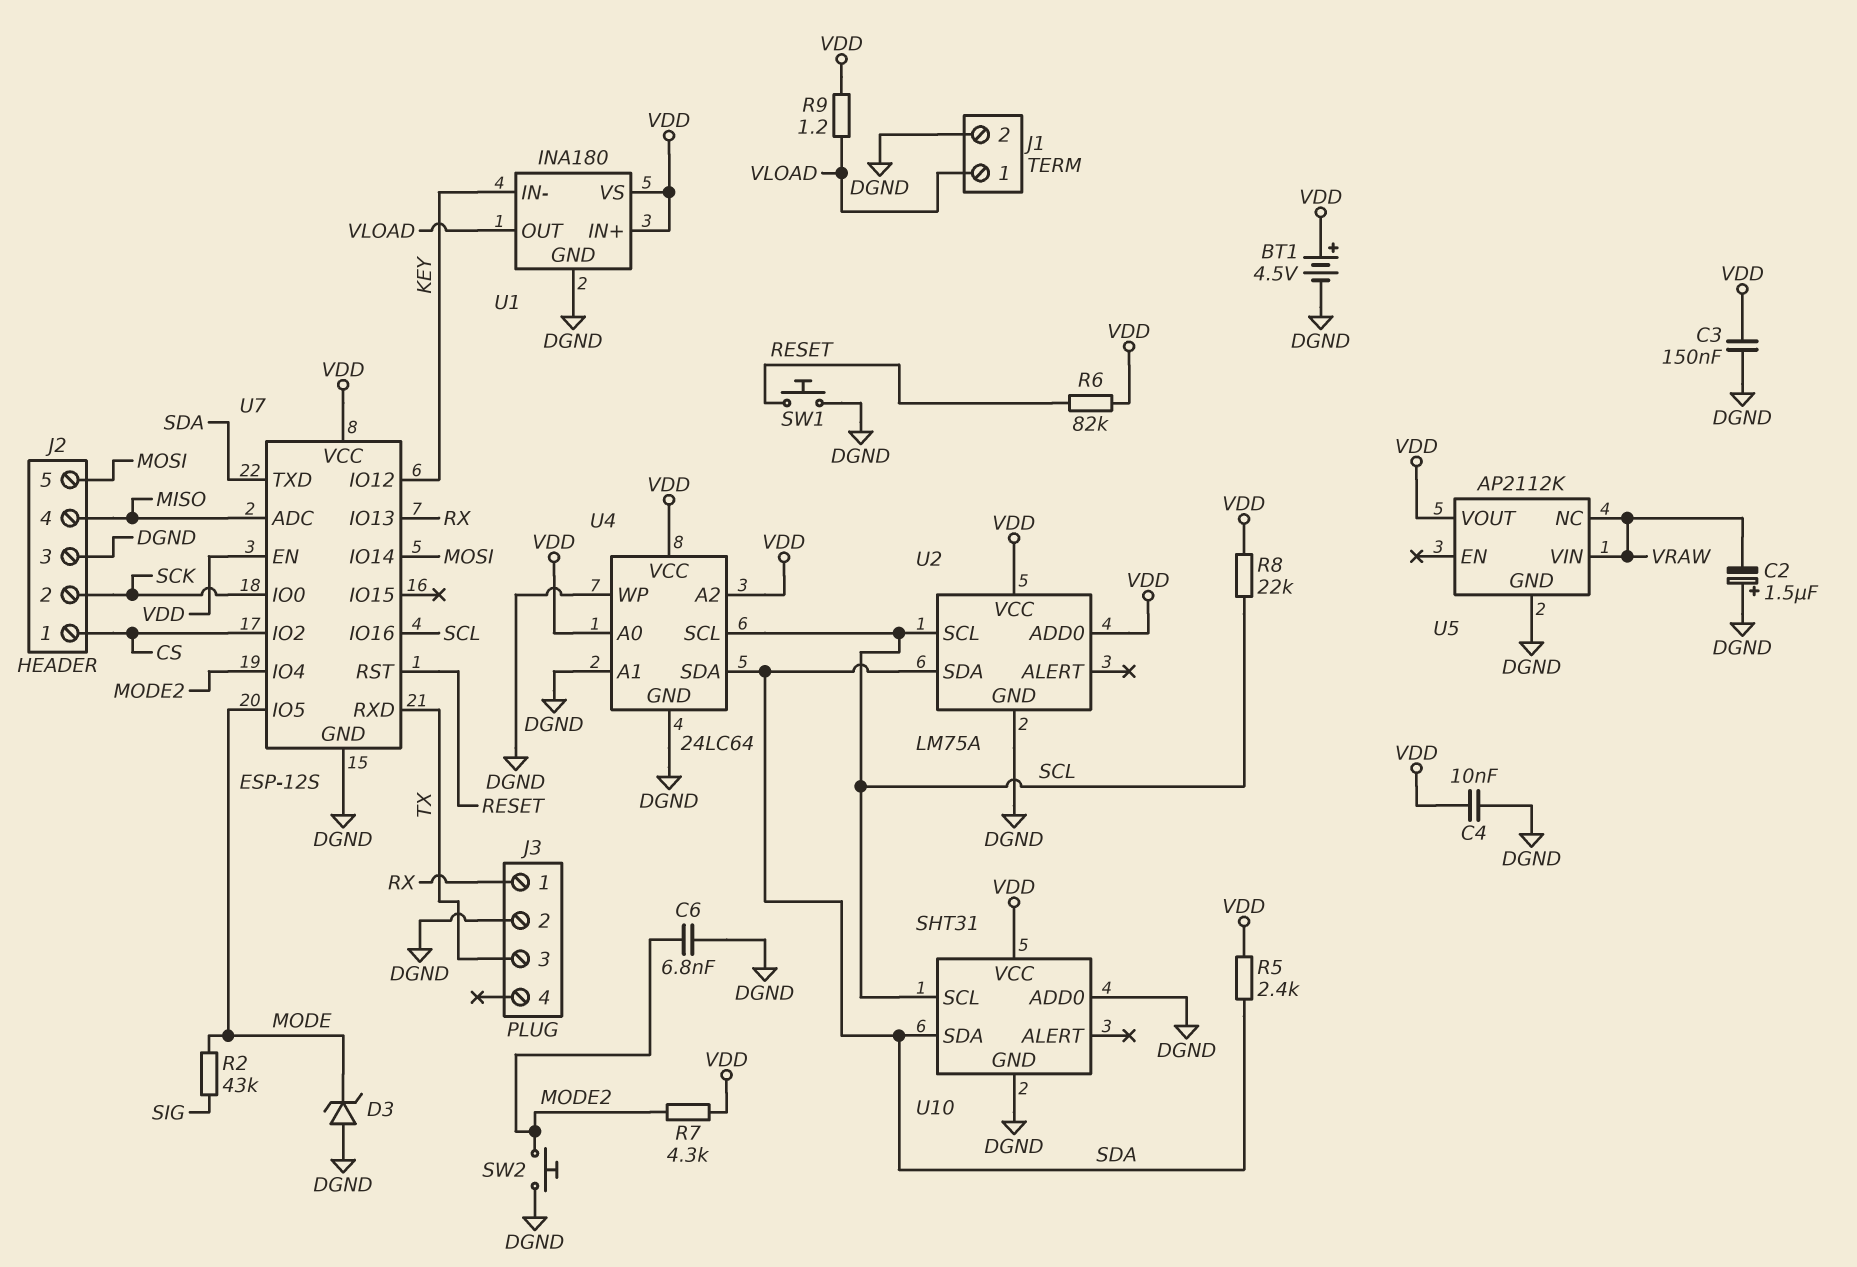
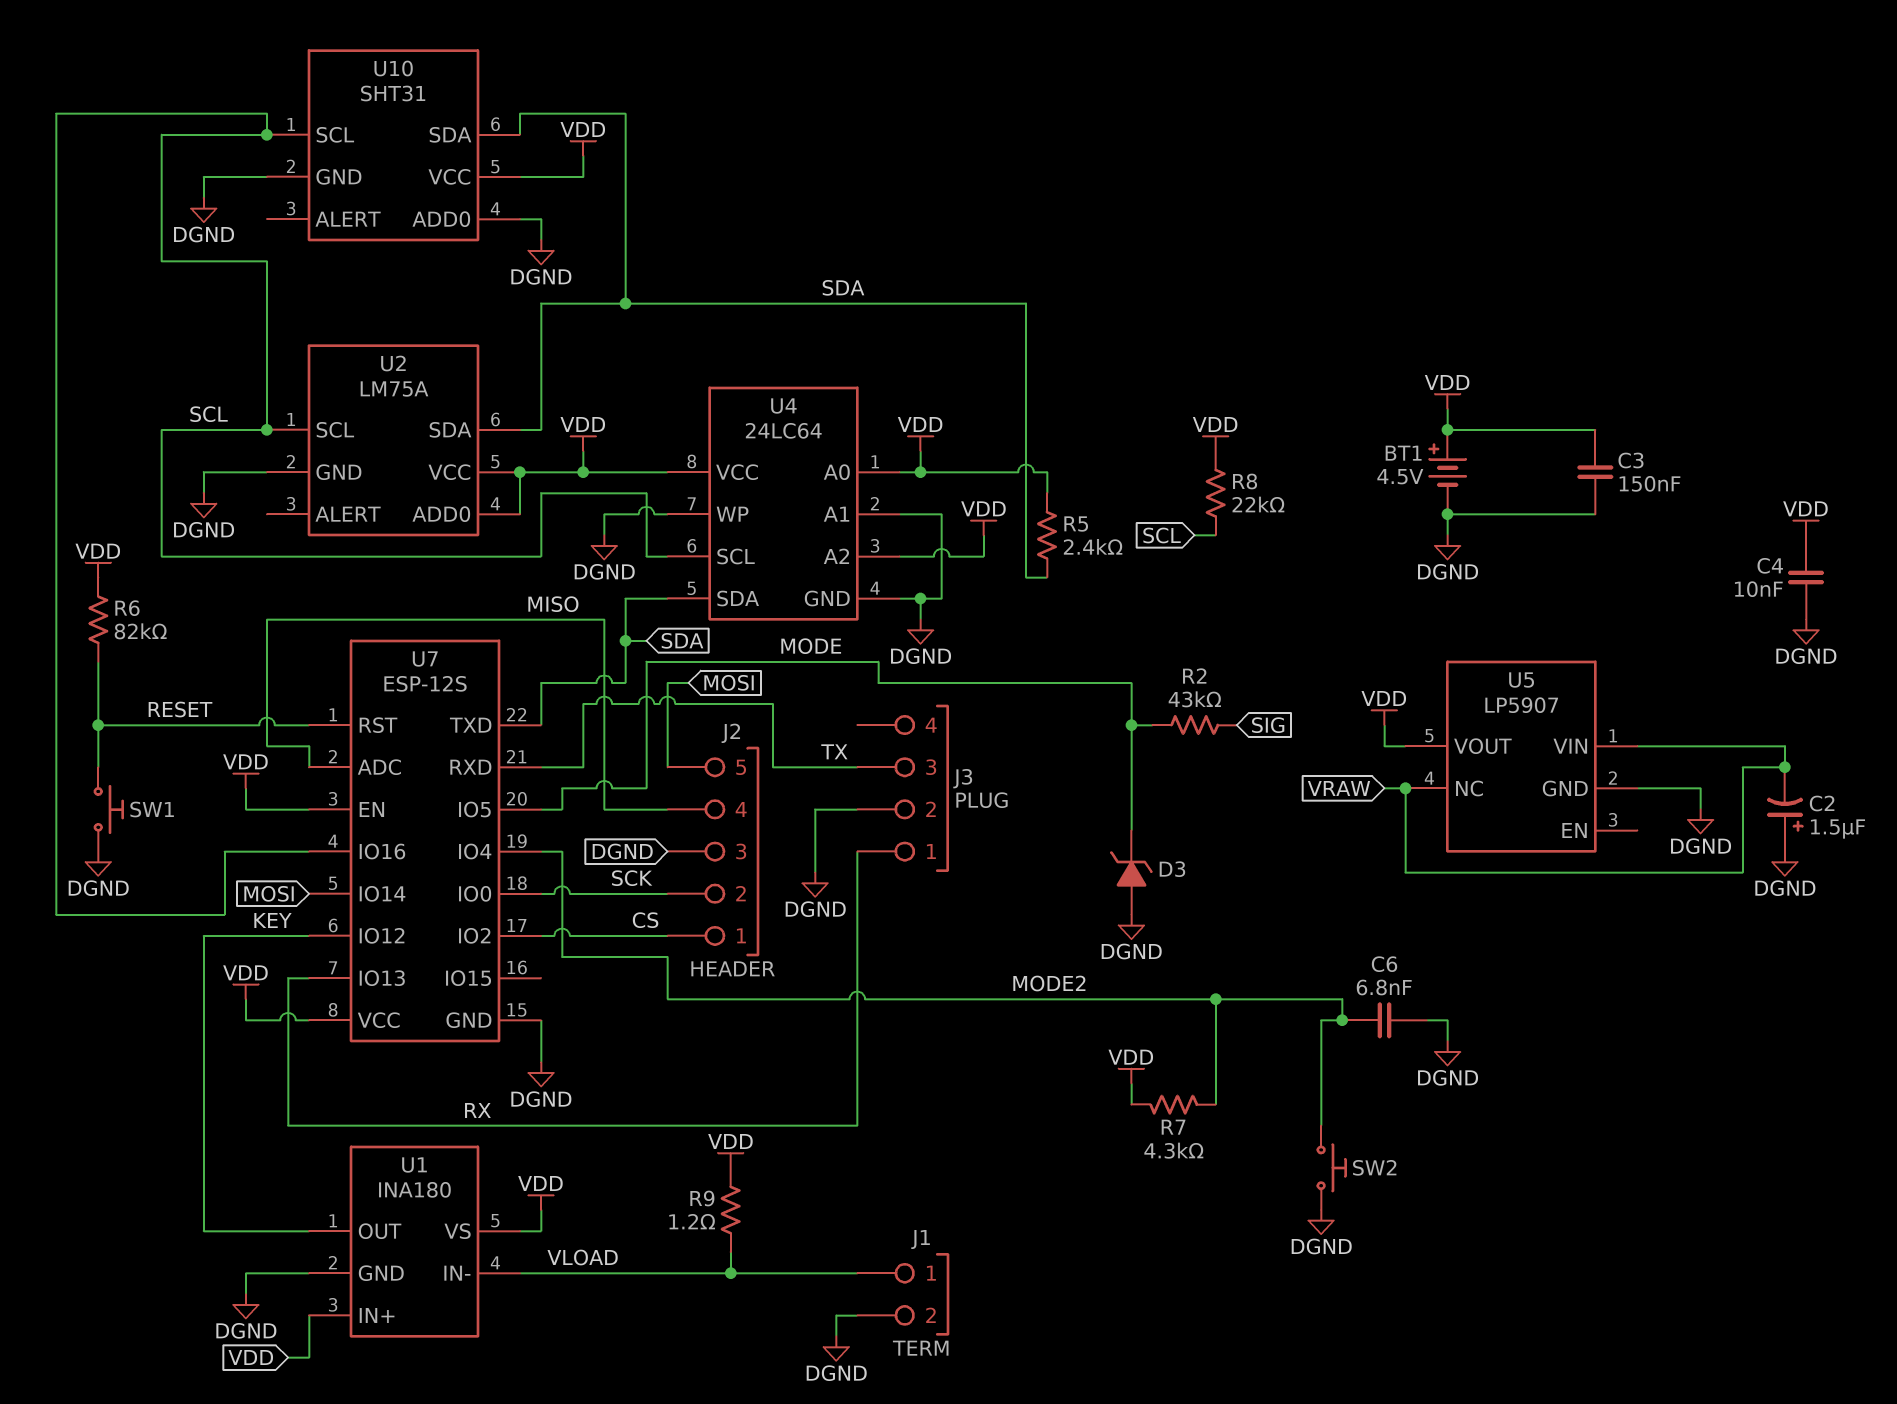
U1 pin IN-: KEY -> VLOAD
U1 pin OUT: VLOAD -> KEY
U5: AP2112K -> LP5907

